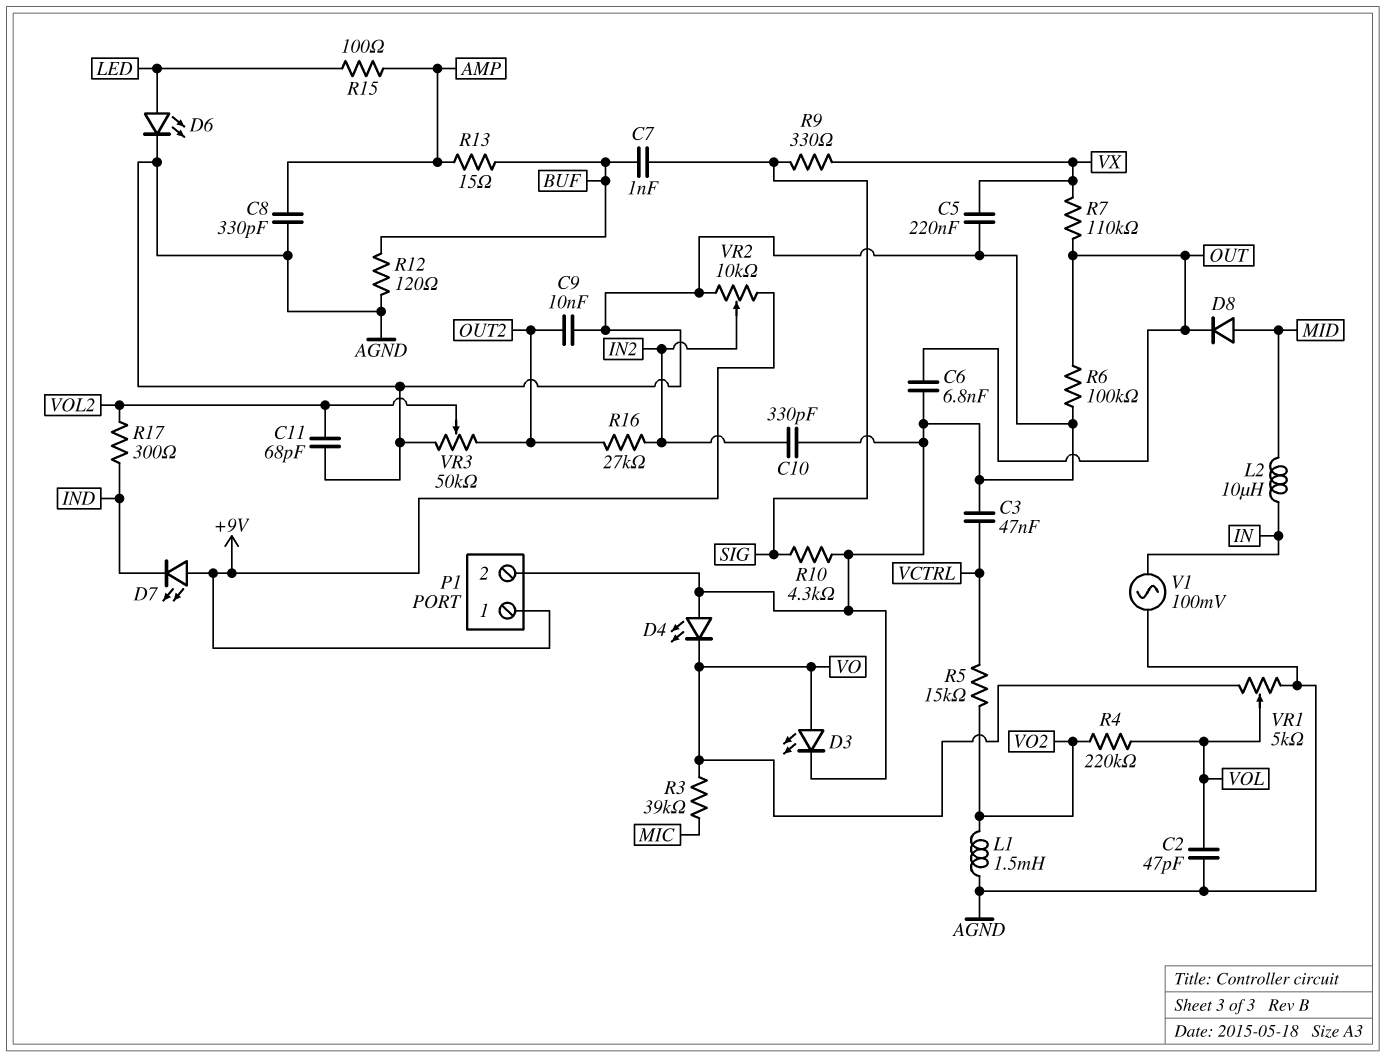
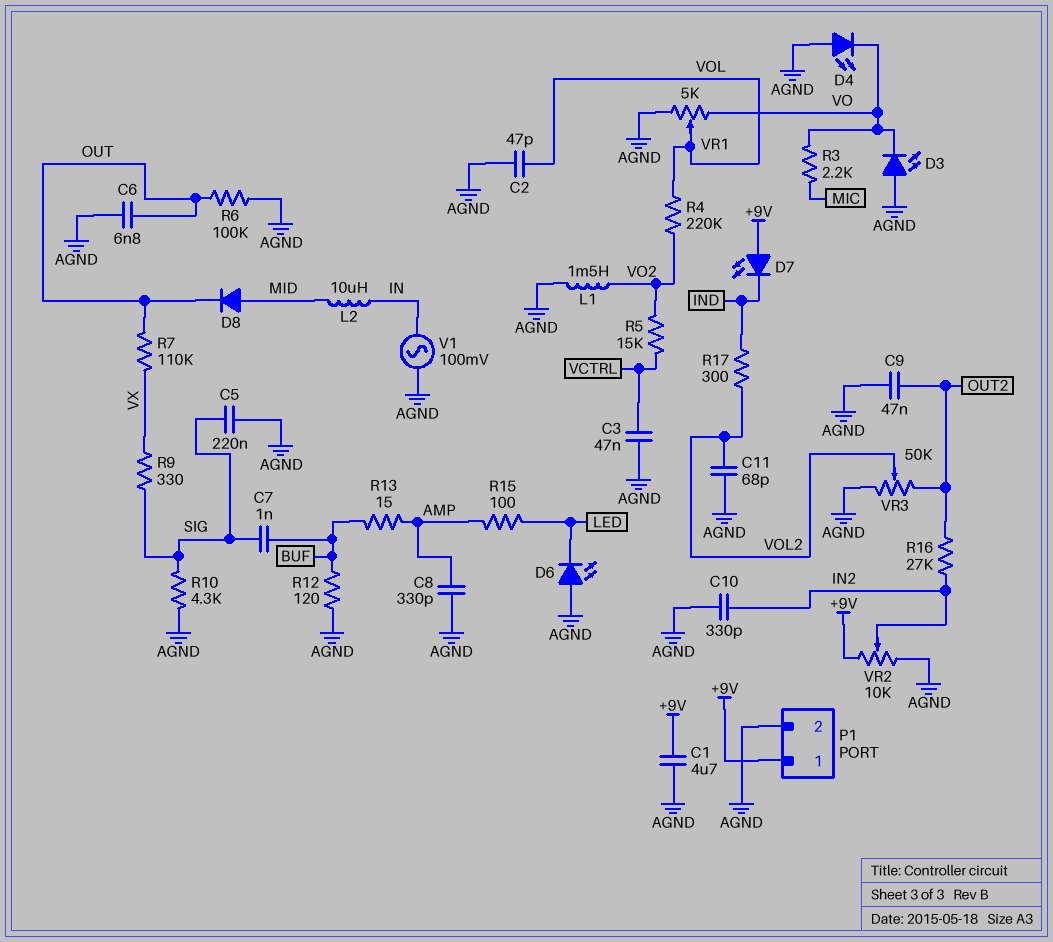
C1: none -> 4.7uF (+9V, AGND)
C5: 220nF (AGND, VX) -> 220nF (AGND, SIG)
C9: 10nF (AGND, OUT2) -> 47nF (AGND, OUT2)
D3: LED (A VO, K AGND) -> LED (A AGND, K VO)
D6: LED (A LED, K AGND) -> LED (A AGND, K LED)
R3: 39k (MIC, VO) -> 2.2k (MIC, VO)

